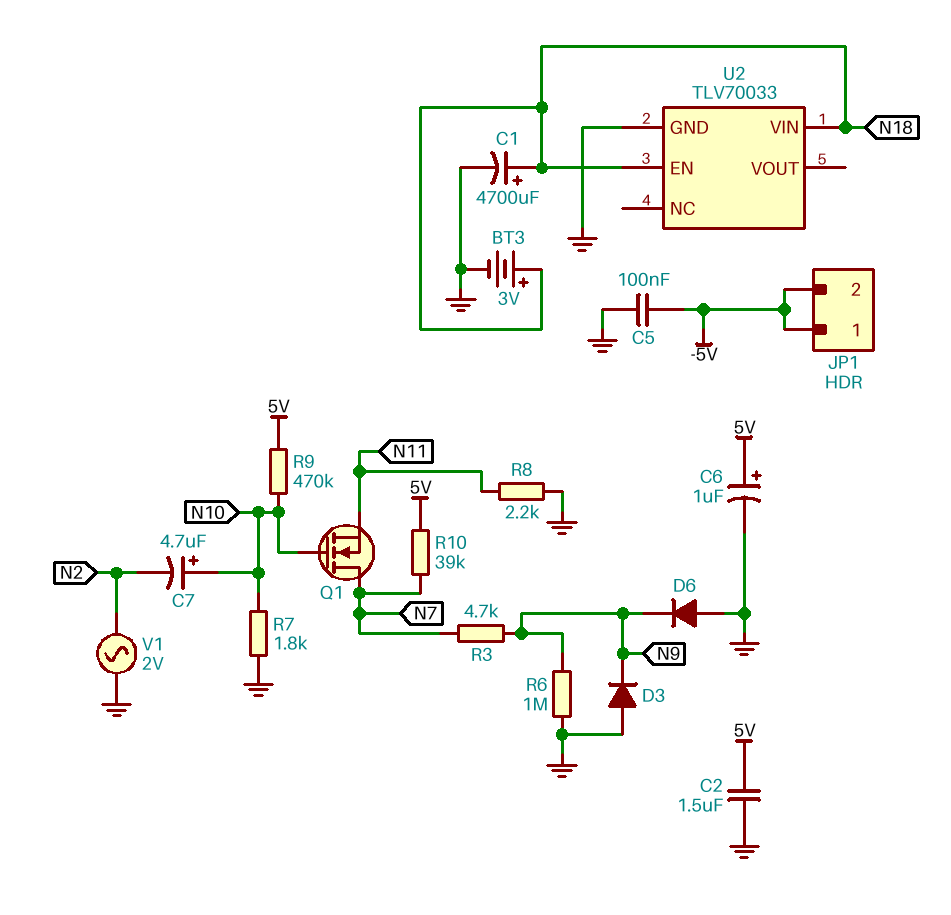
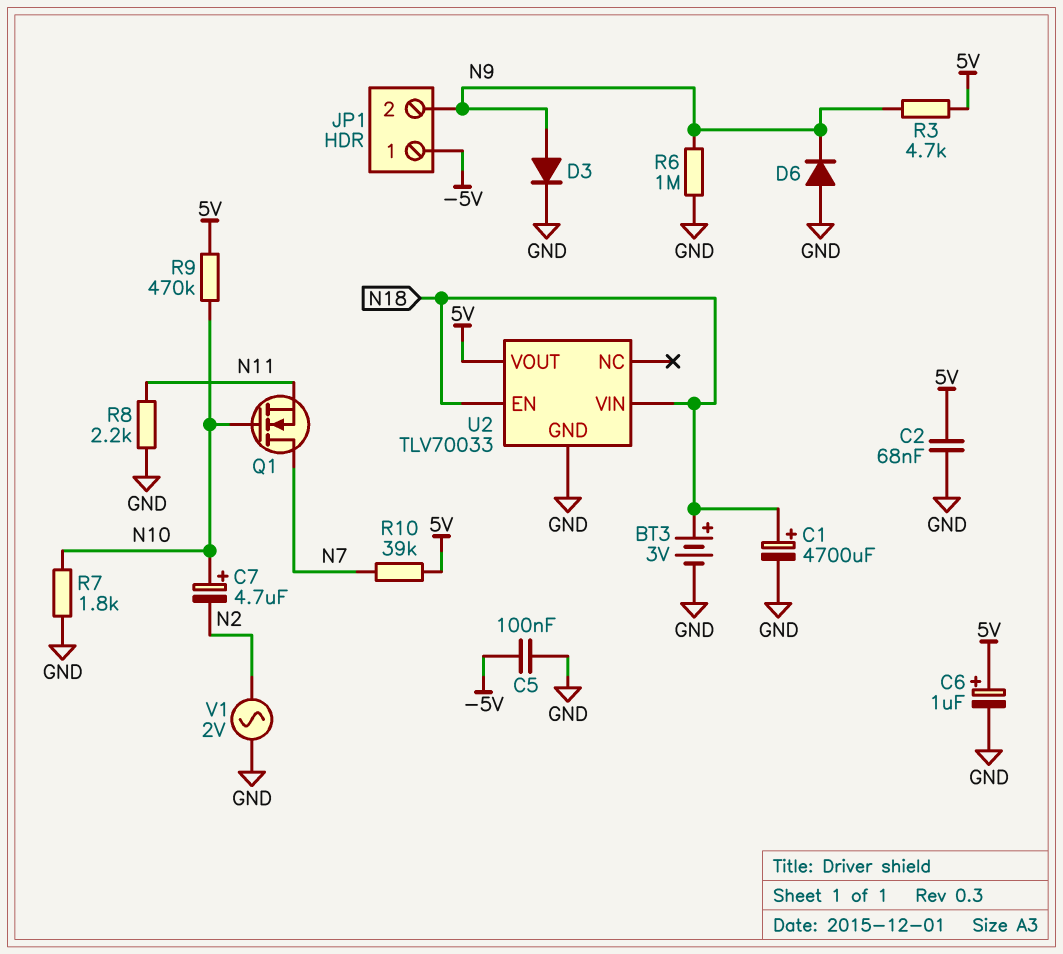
C2: 1.5uF (5V, GND) -> 68nF (5V, GND)
D3: diode (A GND, K N9) -> diode (A N9, K GND)
JP1 pin 2: -5V -> N9
R3: 4.7k (N7, N9) -> 4.7k (5V, N9)
U2 pin VOUT: none -> 5V

